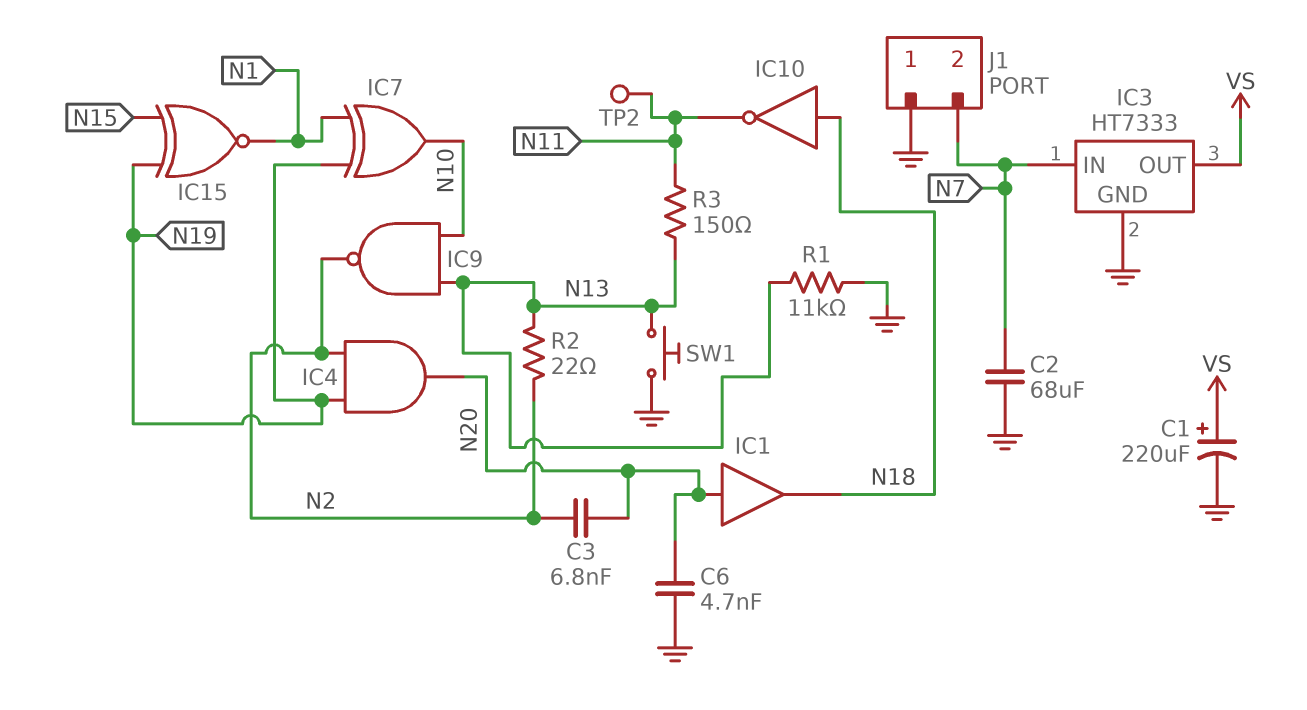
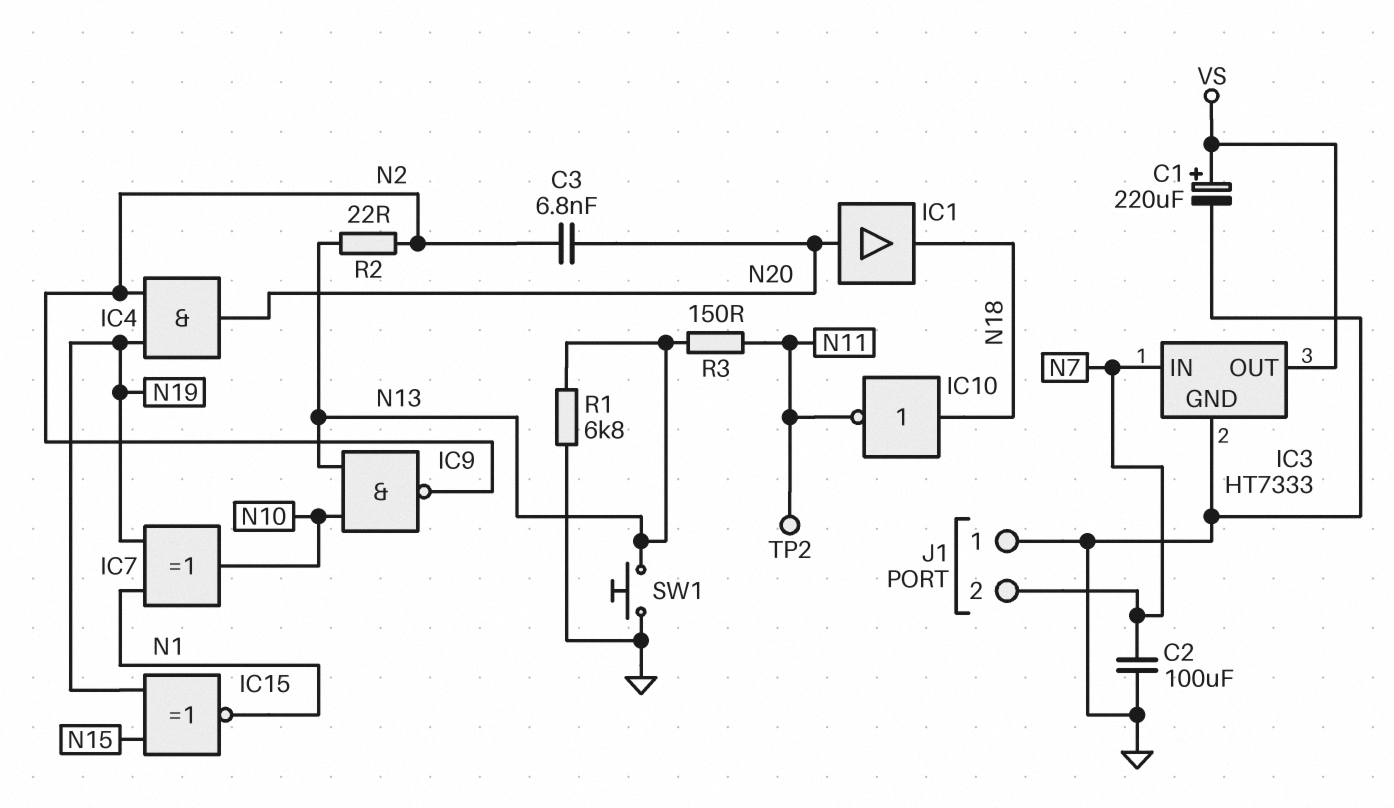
C2: 68uF (GND, N7) -> 100uF (GND, N7)
C6: 4.7nF (GND, N20) -> none
R1: 11k (GND, N13) -> 6.8k (GND, N13)

